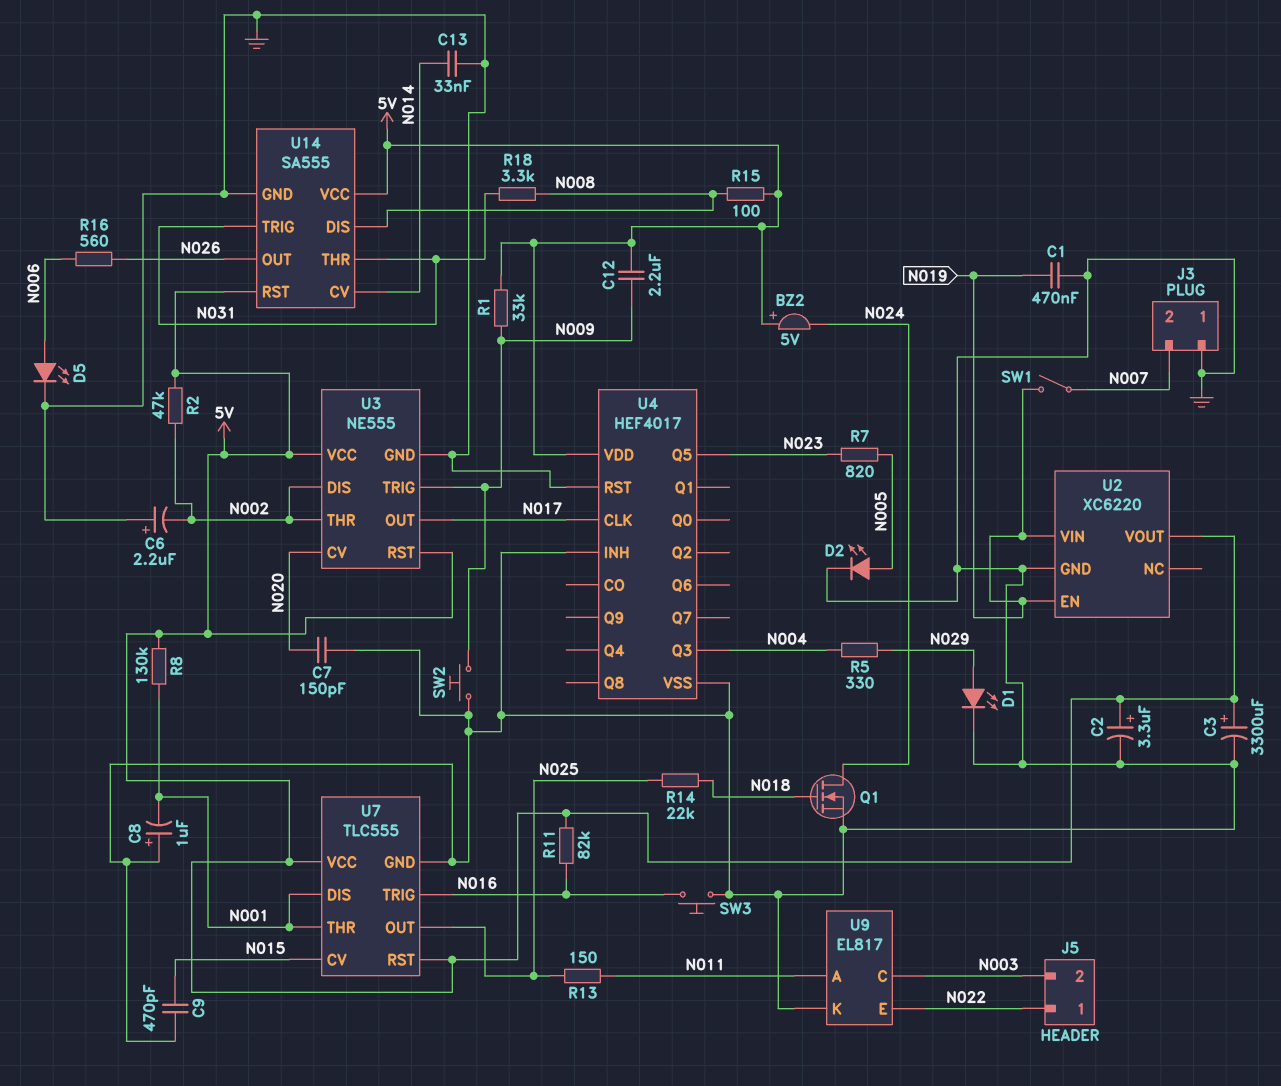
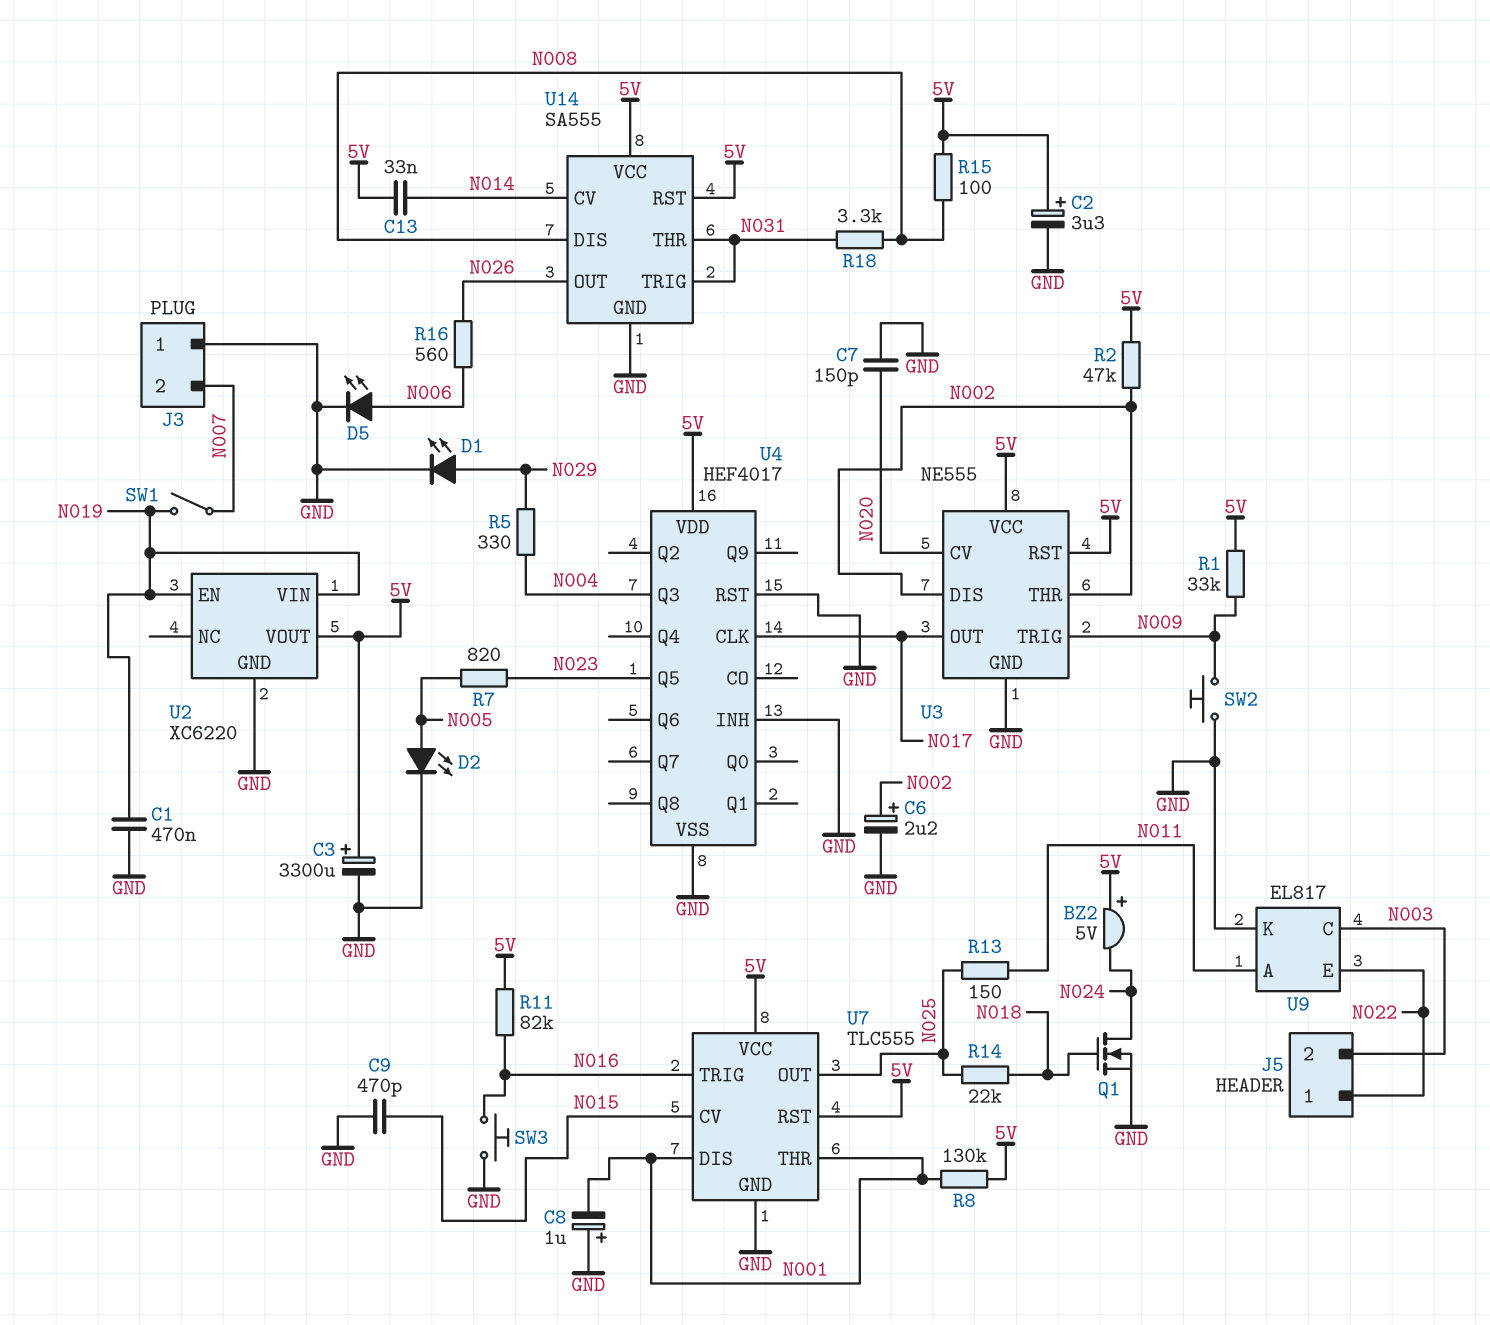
C6: 2.2uF (plus GND, minus N002) -> 2.2uF (plus N002, minus GND)
C12: 2.2uF (5V, N009) -> none
C13: 33nF (GND, N014) -> 33nF (5V, N014)

